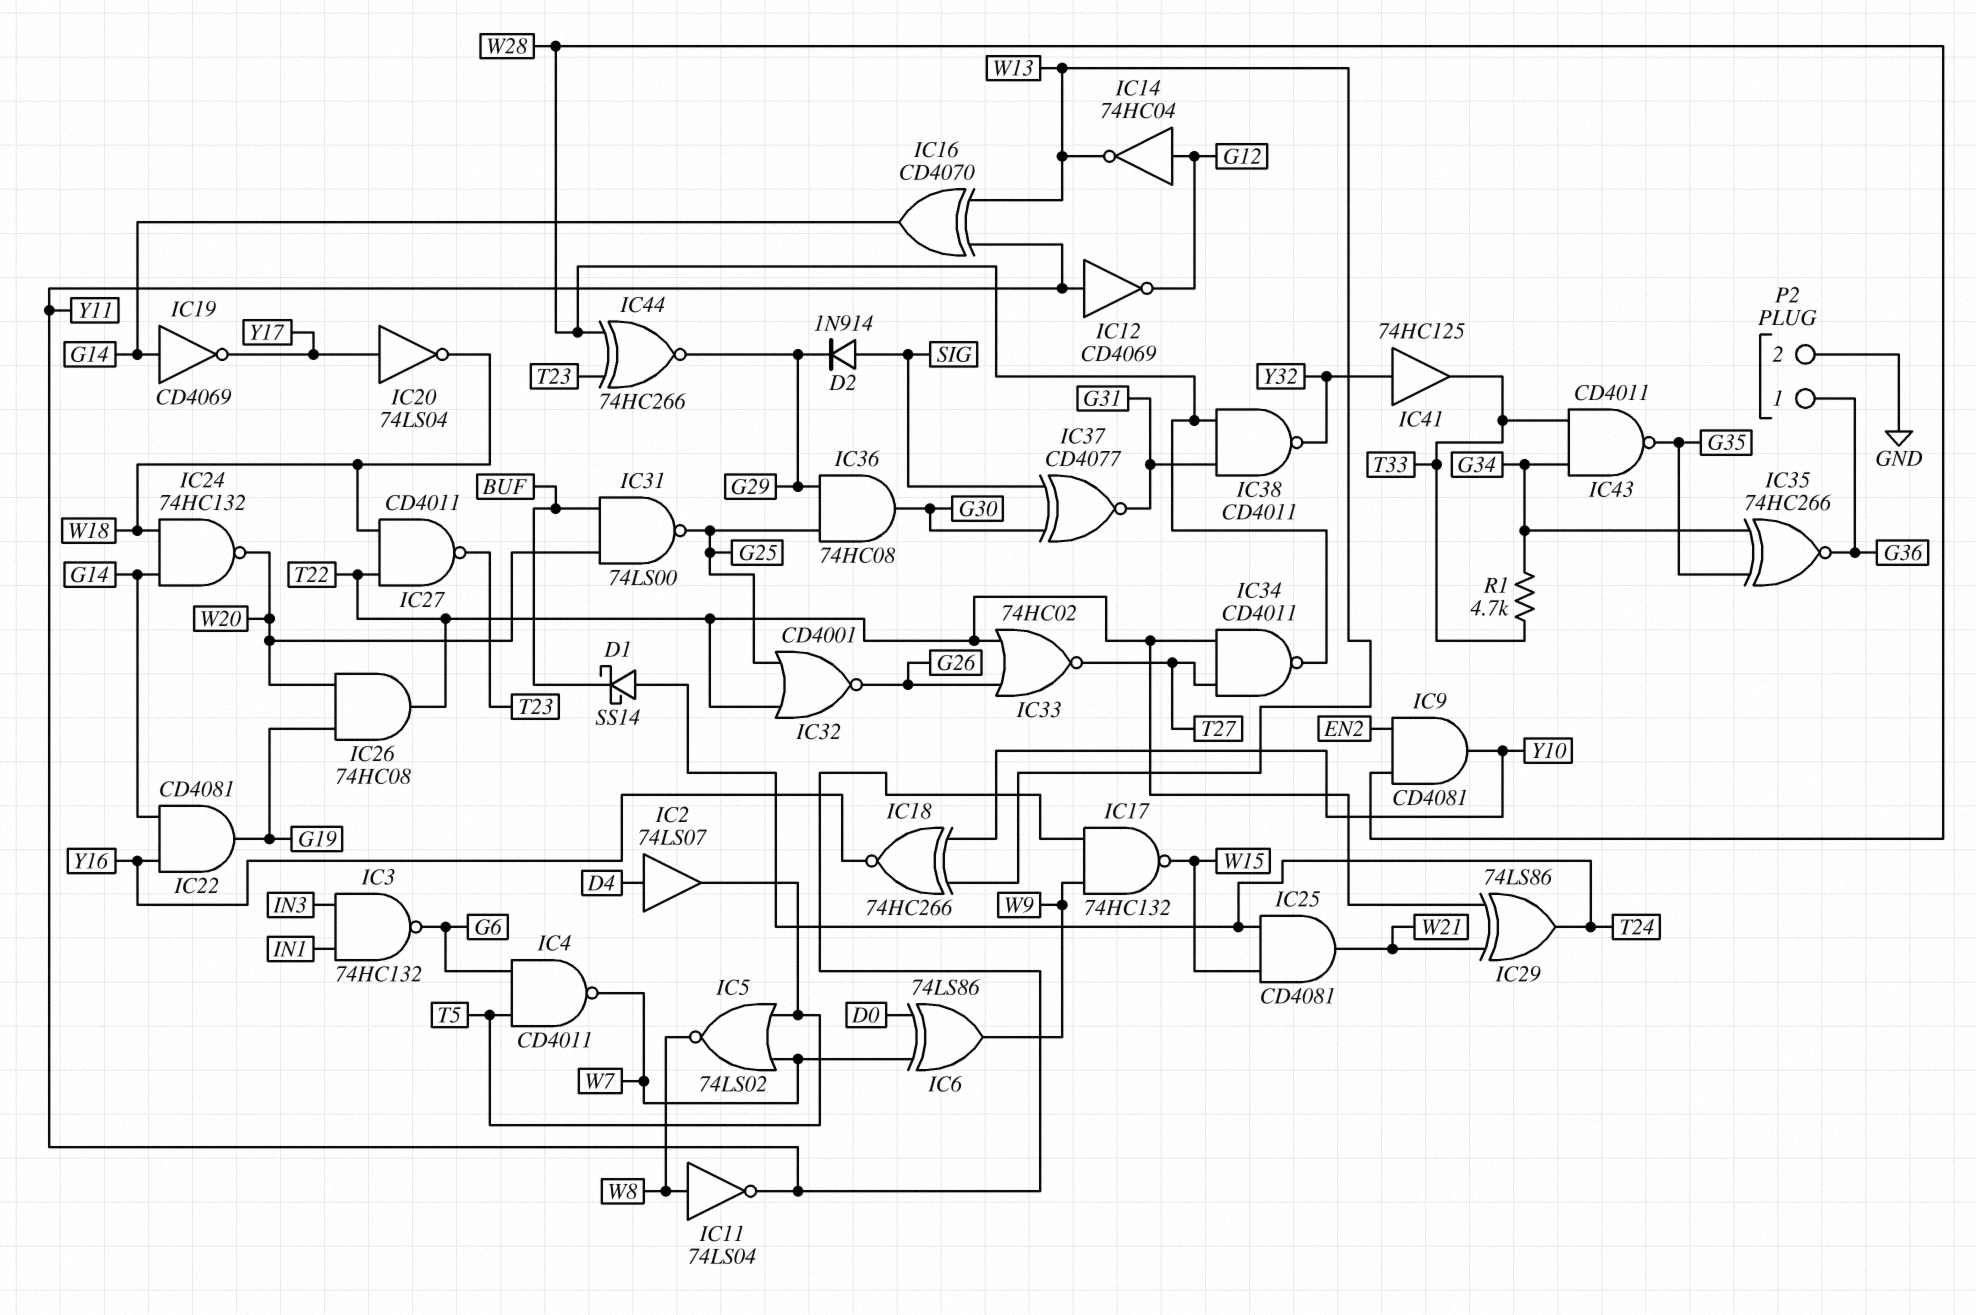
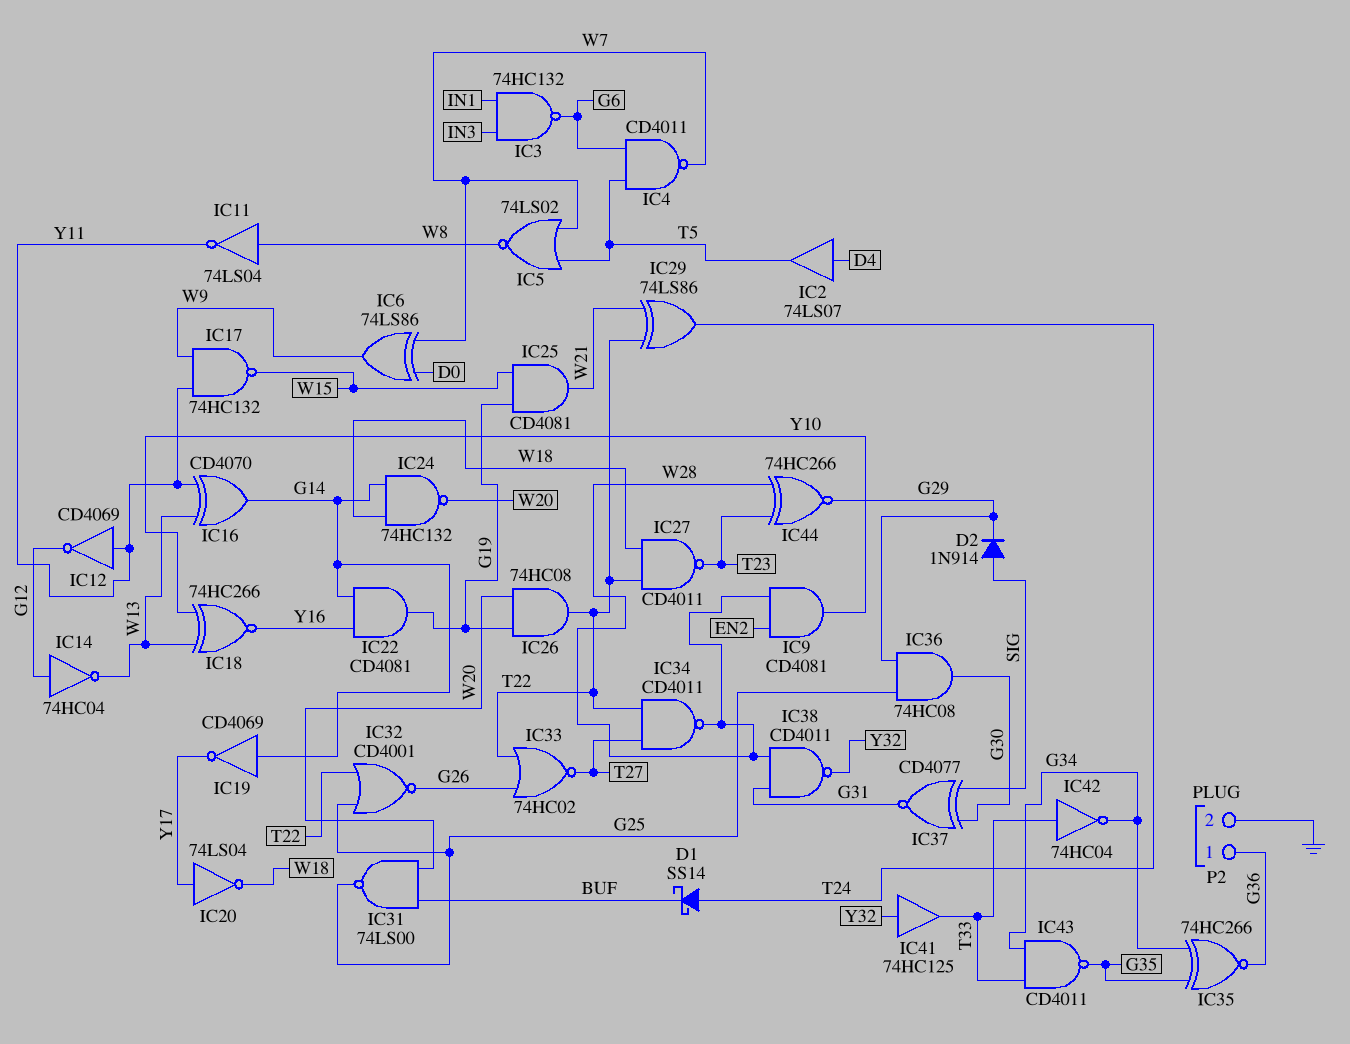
IC25: AND CD4081 (in T24, in W15, out W21) -> AND CD4081 (in G19, in W15, out W21)
IC42: none -> NOT 74HC04 (in T33, out G34)
R1: 4.7k (G34, T33) -> none

